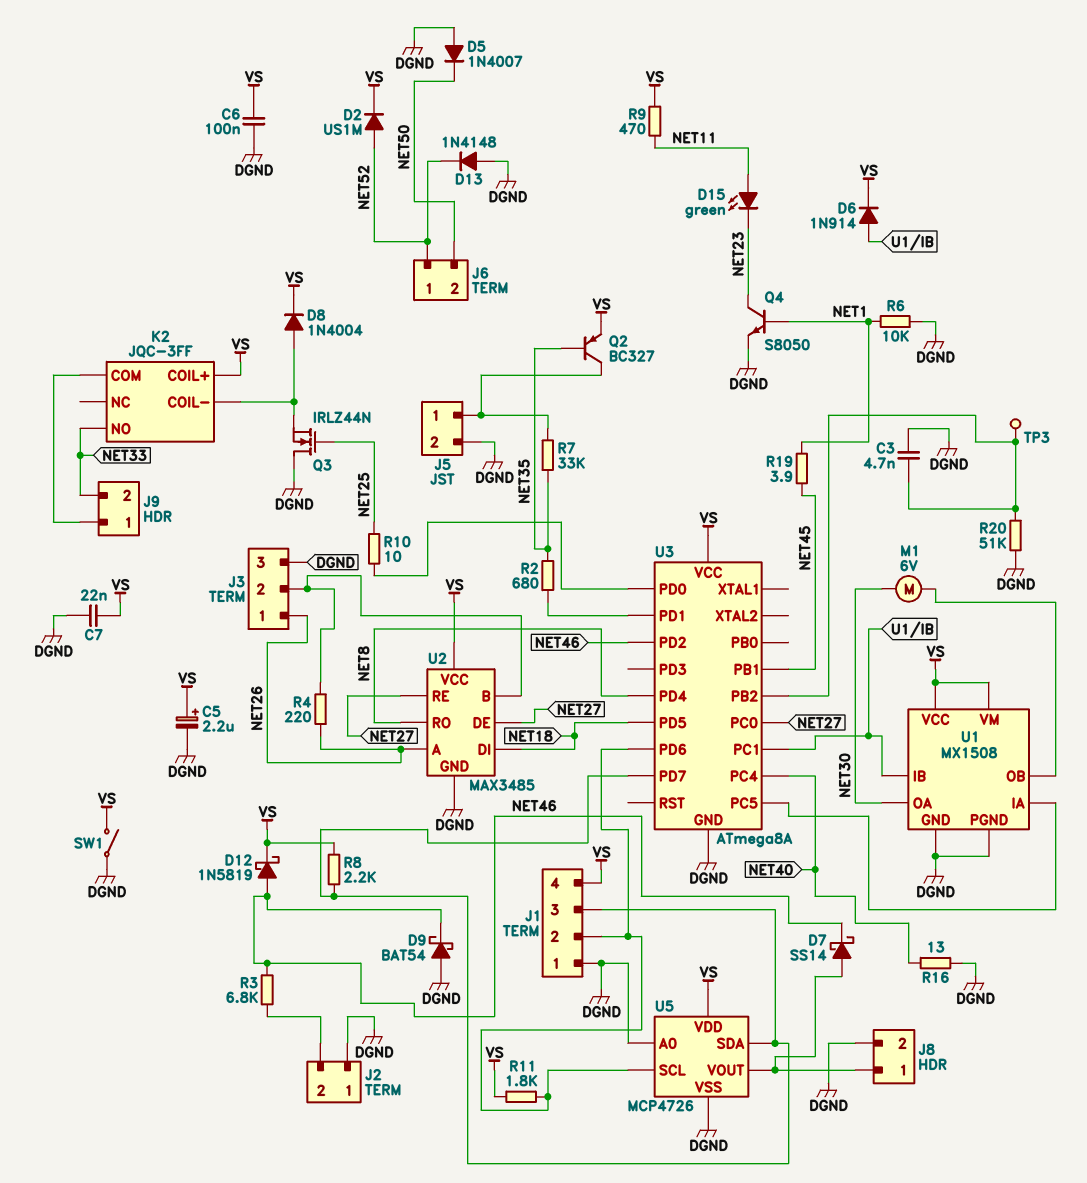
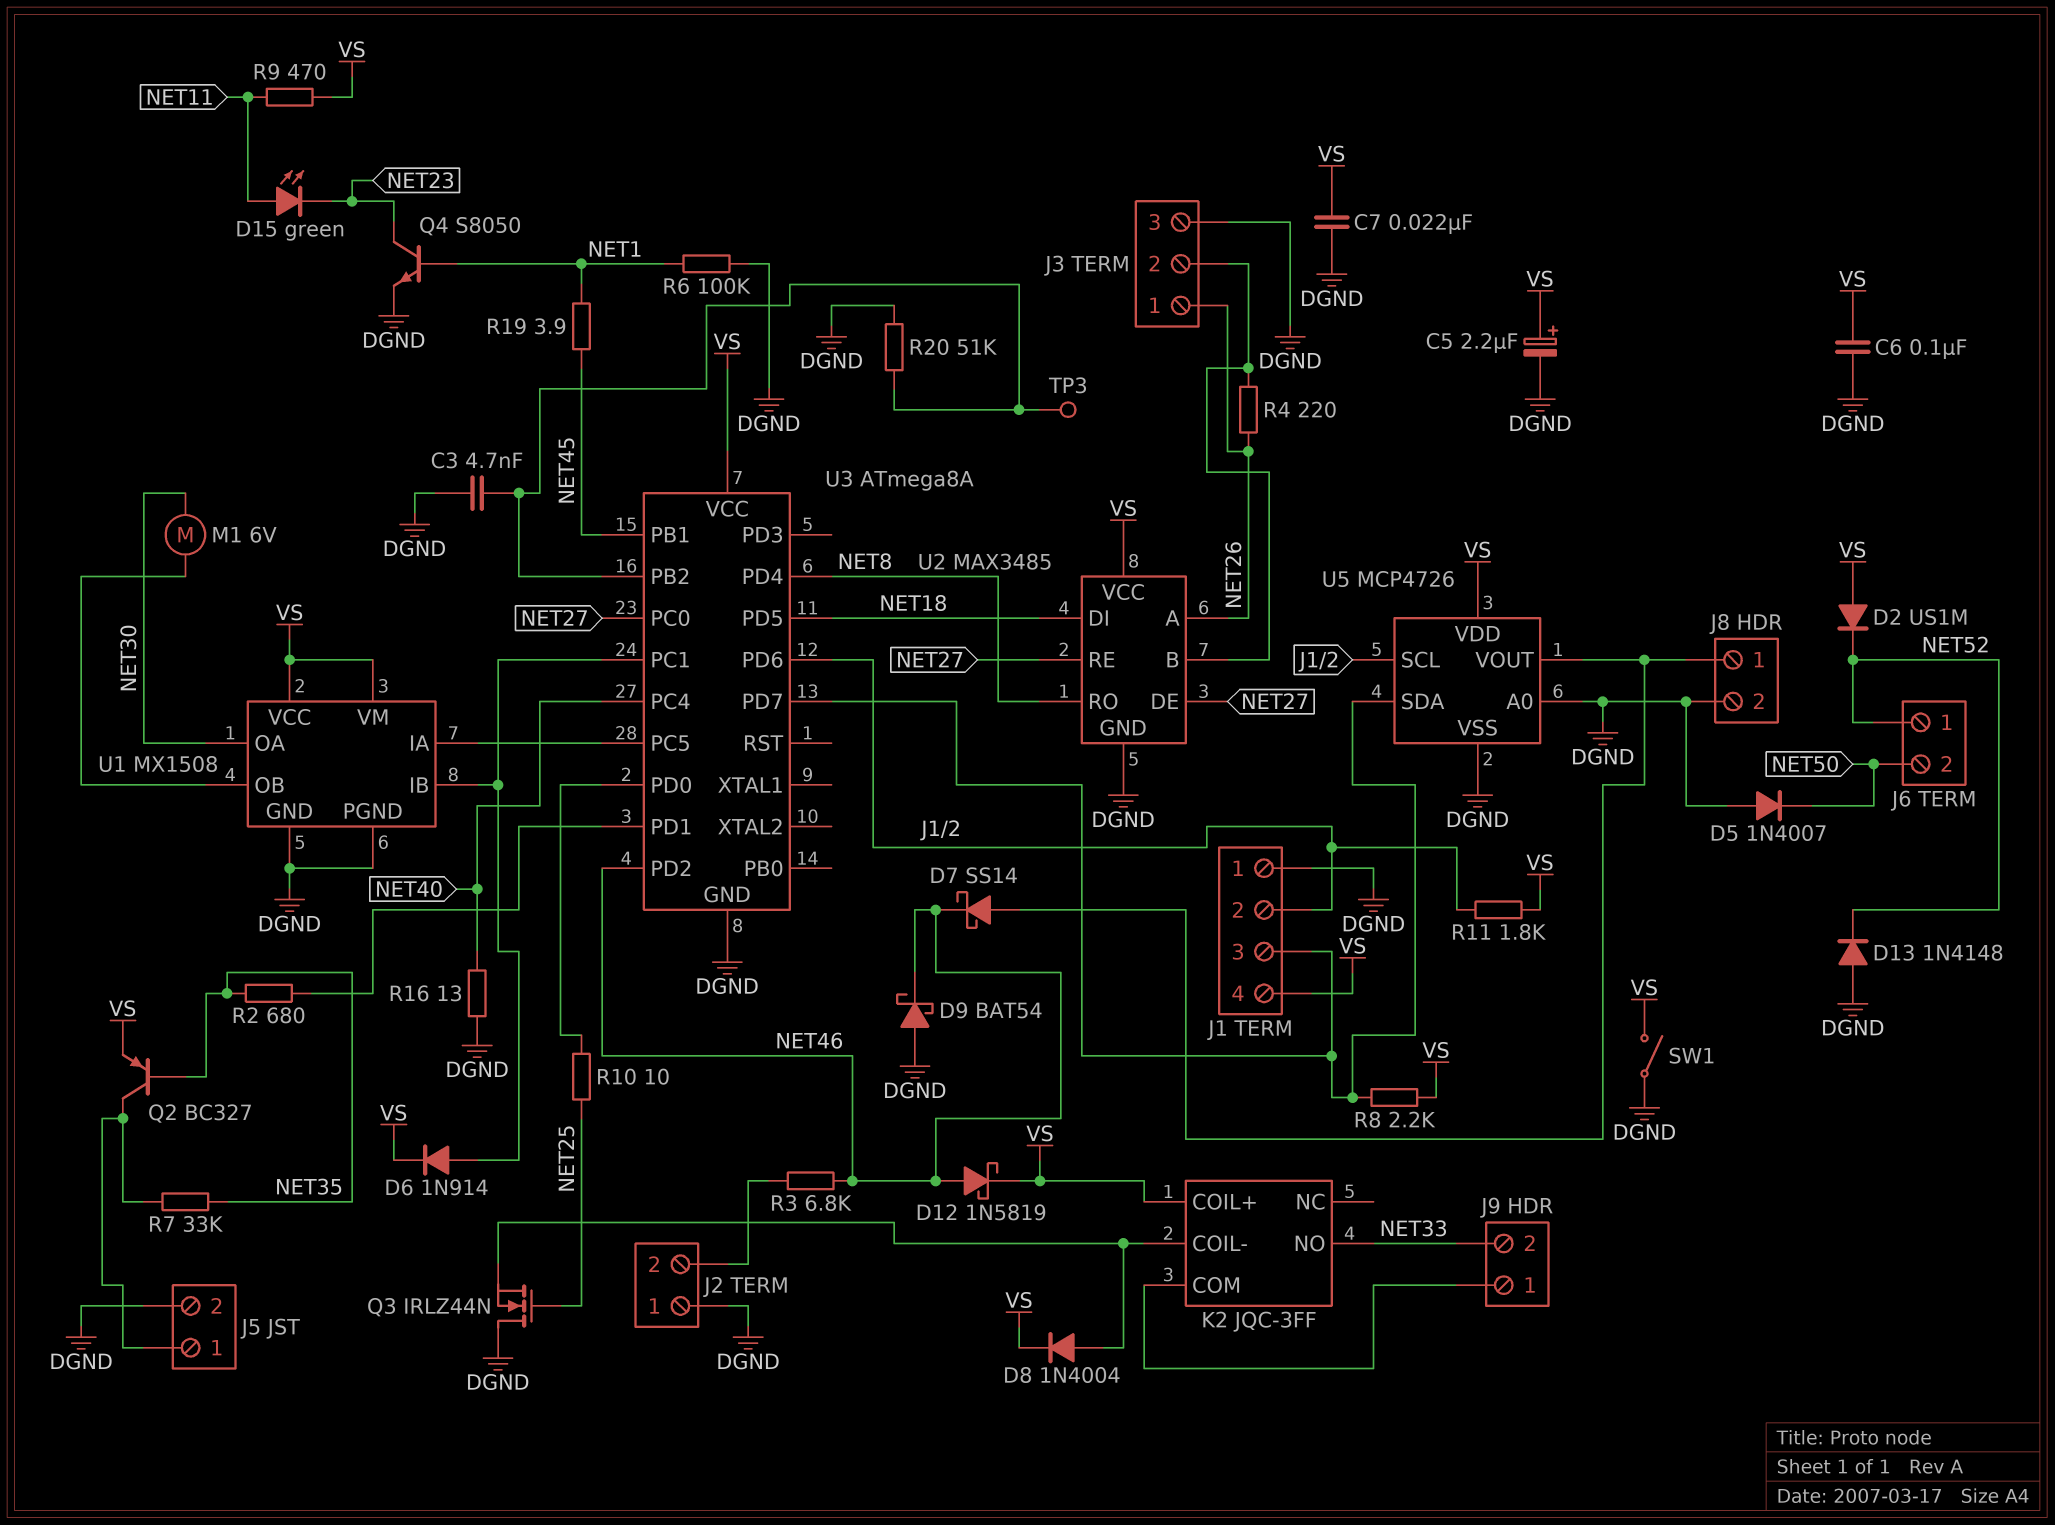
D2: diode US1M (A NET52, K VS) -> diode US1M (A VS, K NET52)
R6: 10k (DGND, NET1) -> 100k (DGND, NET1)

